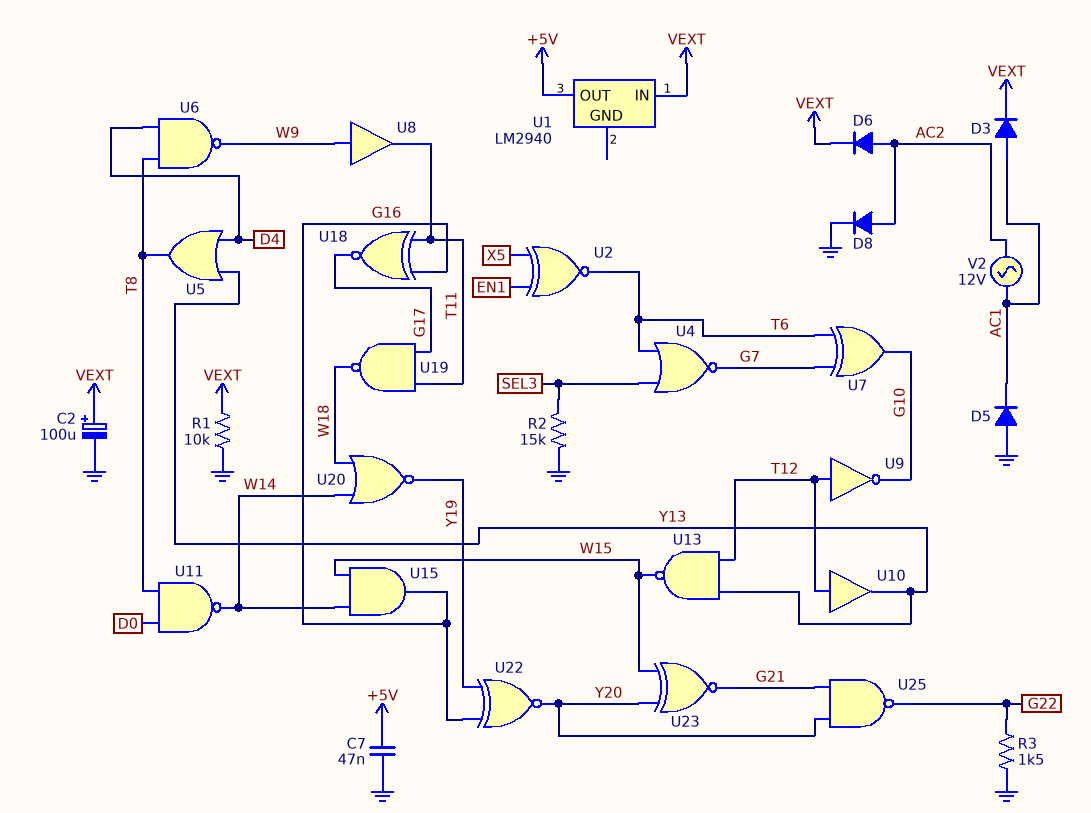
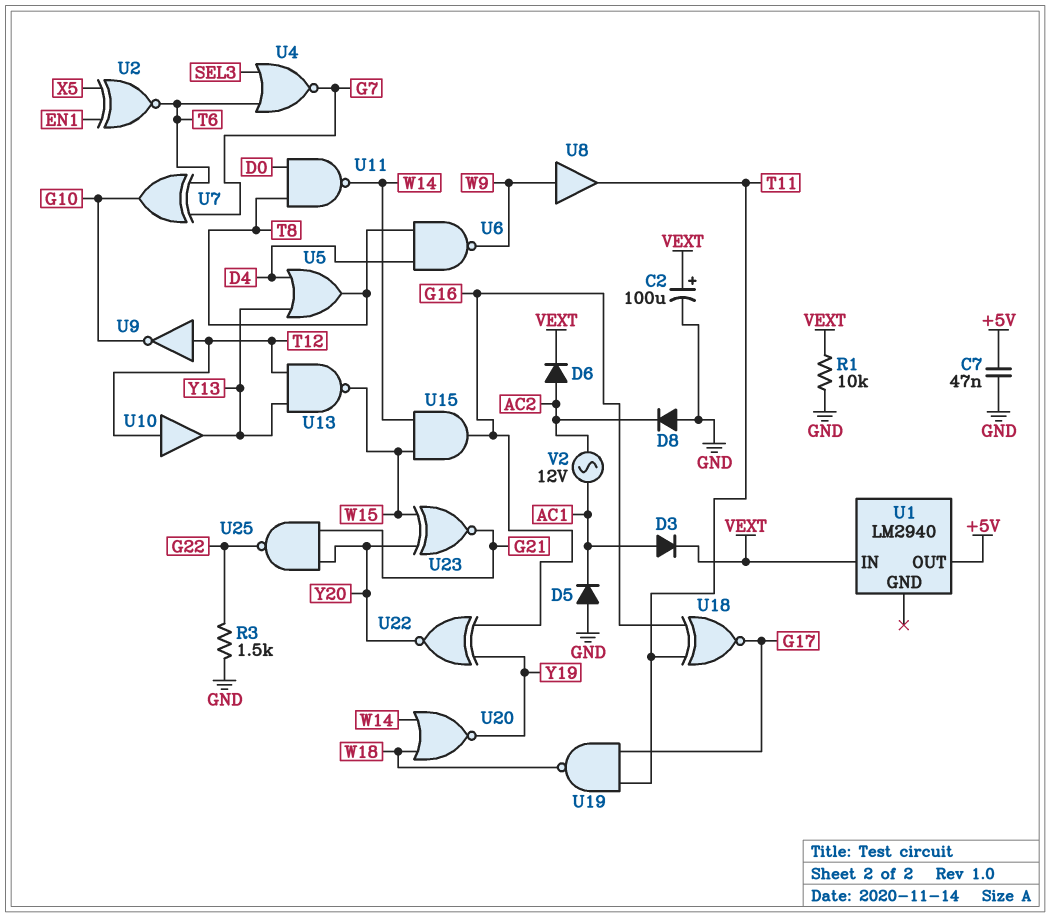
D8: diode (A AC2, K GND) -> diode (A GND, K AC2)
R2: 15k (GND, SEL3) -> none

